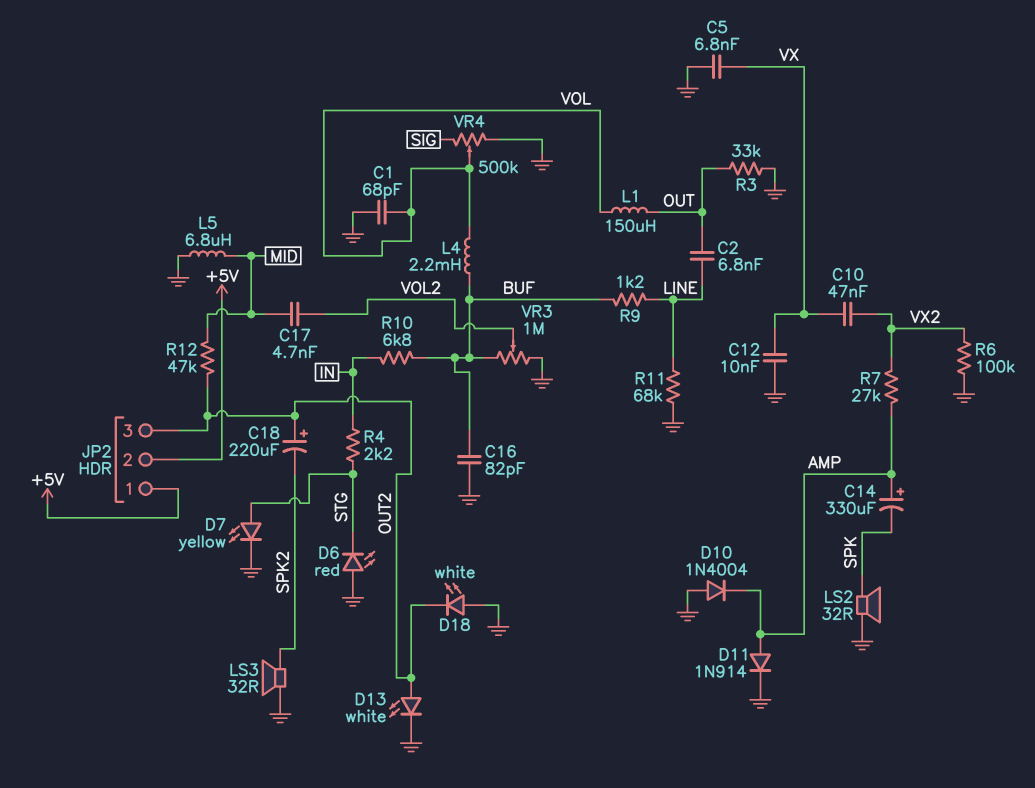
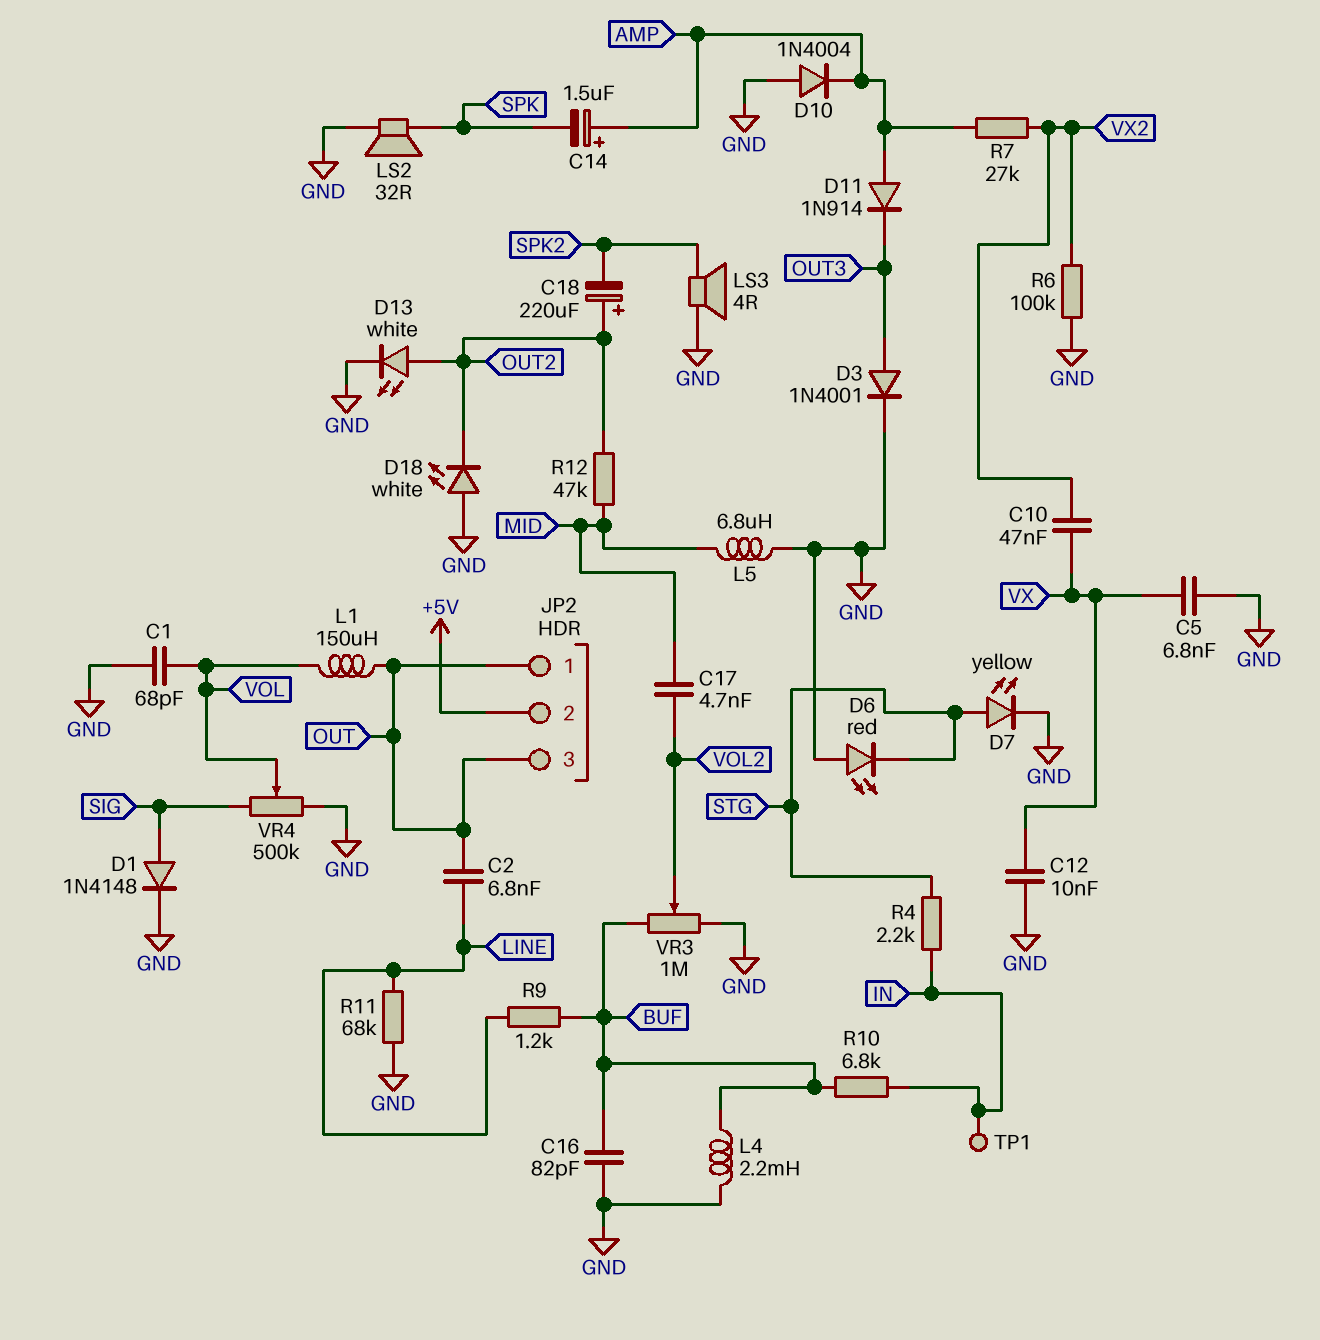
C14: 330uF (plus AMP, minus SPK) -> 1.5uF (plus AMP, minus SPK)
D1: none -> diode 1N4148 (A SIG, K GND)
D3: none -> diode 1N4001 (A OUT3, K GND)
D11: diode 1N914 (A AMP, K GND) -> diode 1N914 (A AMP, K OUT3)
JP2 pin 1: +5V -> OUT
JP2 pin 3: OUT2 -> OUT
L4: 2.2mH (BUF, VOL) -> 2.2mH (BUF, GND)
LS3: speaker 32R (GND, SPK2) -> speaker 4R (GND, SPK2)
R3: 33k (GND, OUT) -> none
TP1: none -> test point (IN)

